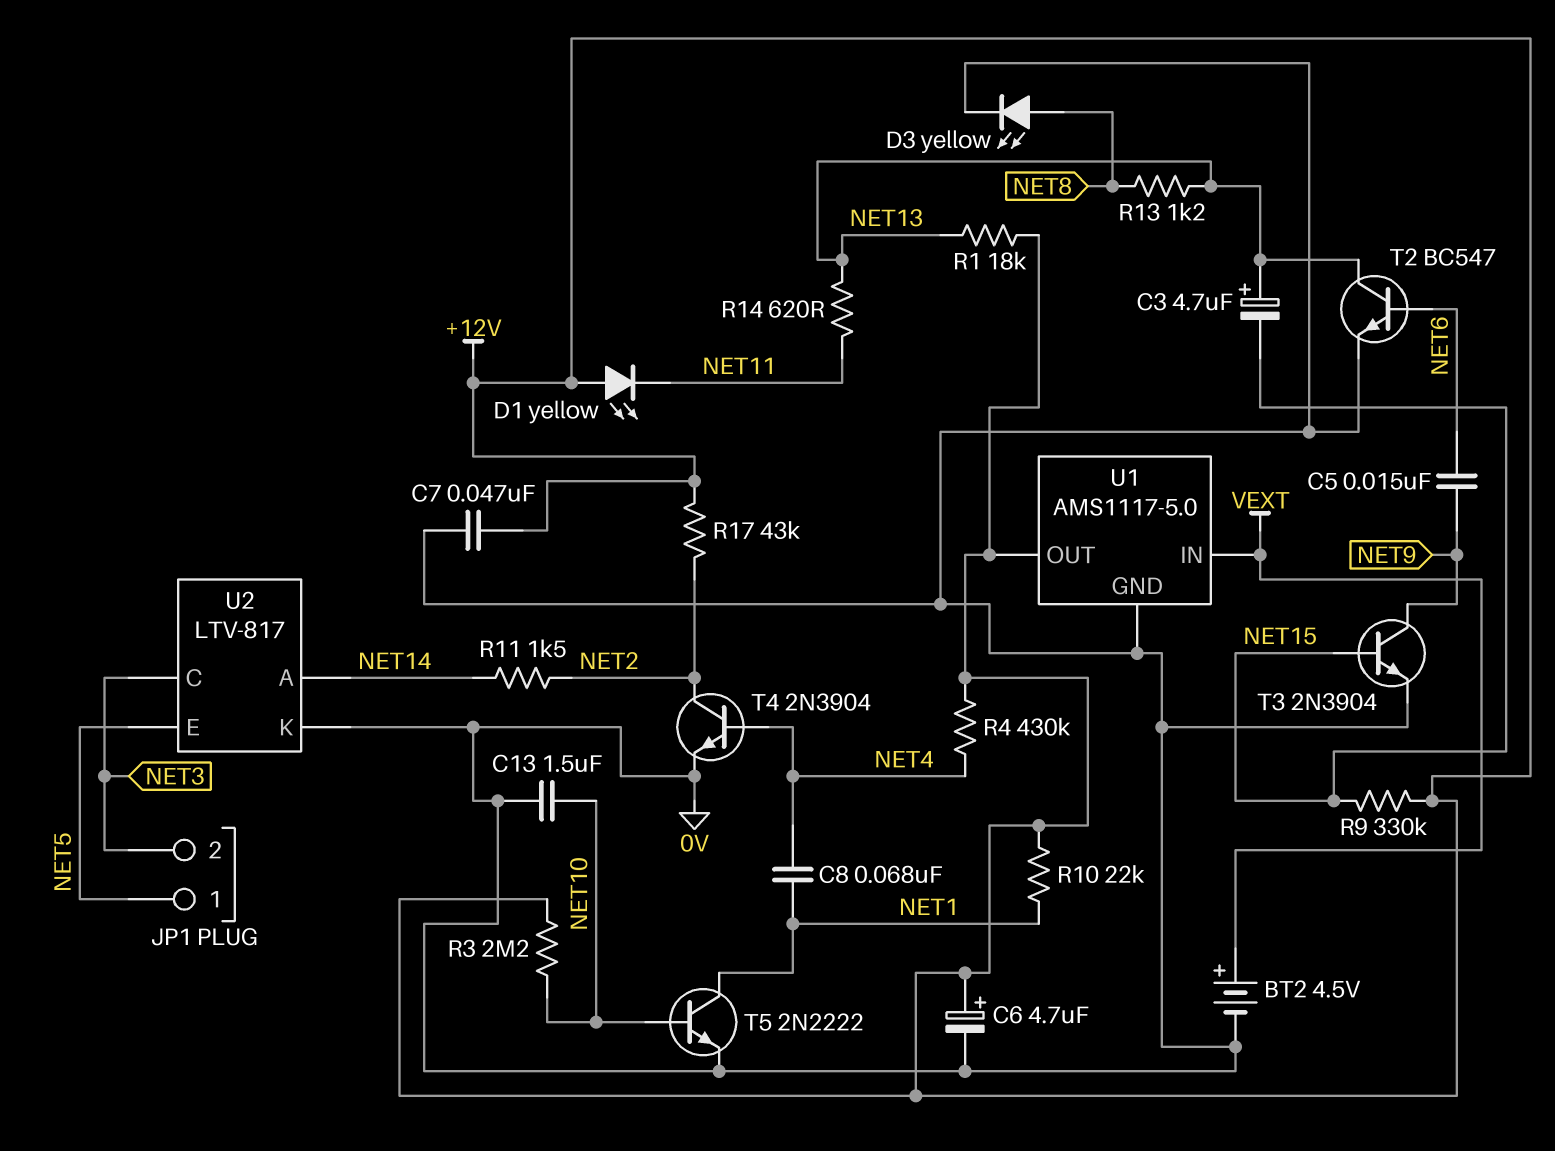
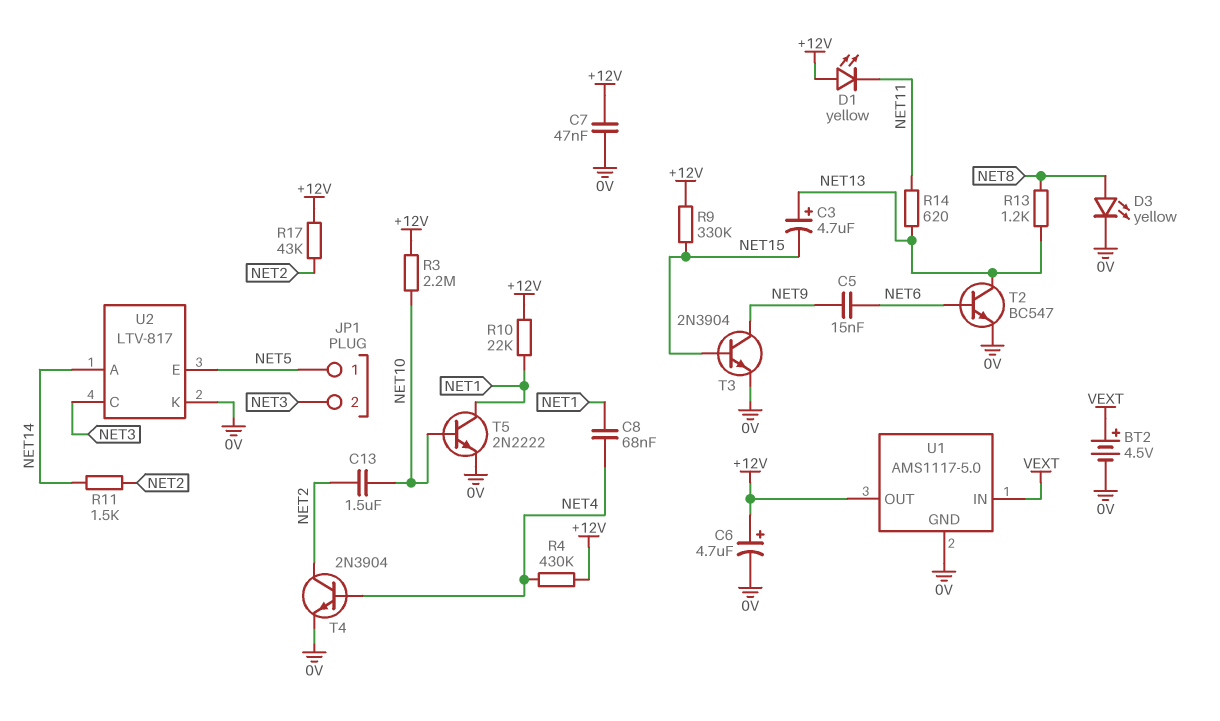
C13: 1.5uF (0V, NET10) -> 1.5uF (NET2, NET10)
R1: 18k (+12V, NET13) -> none

